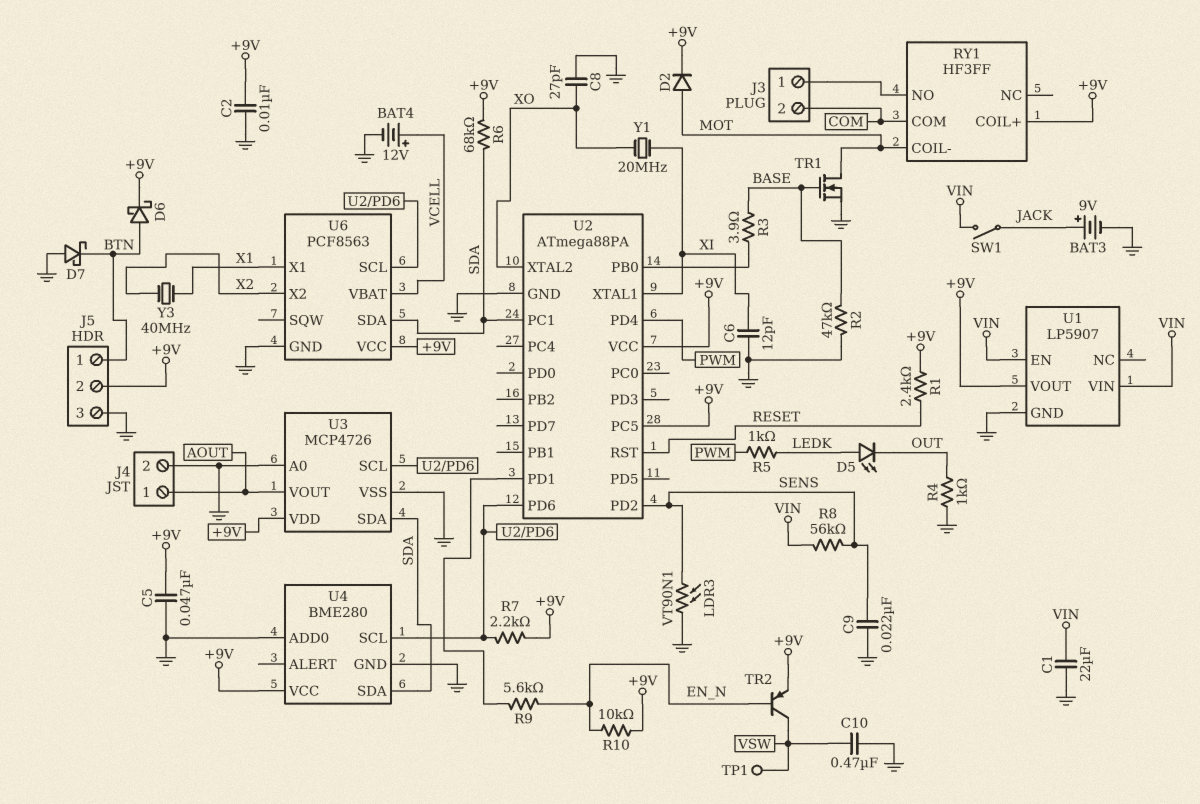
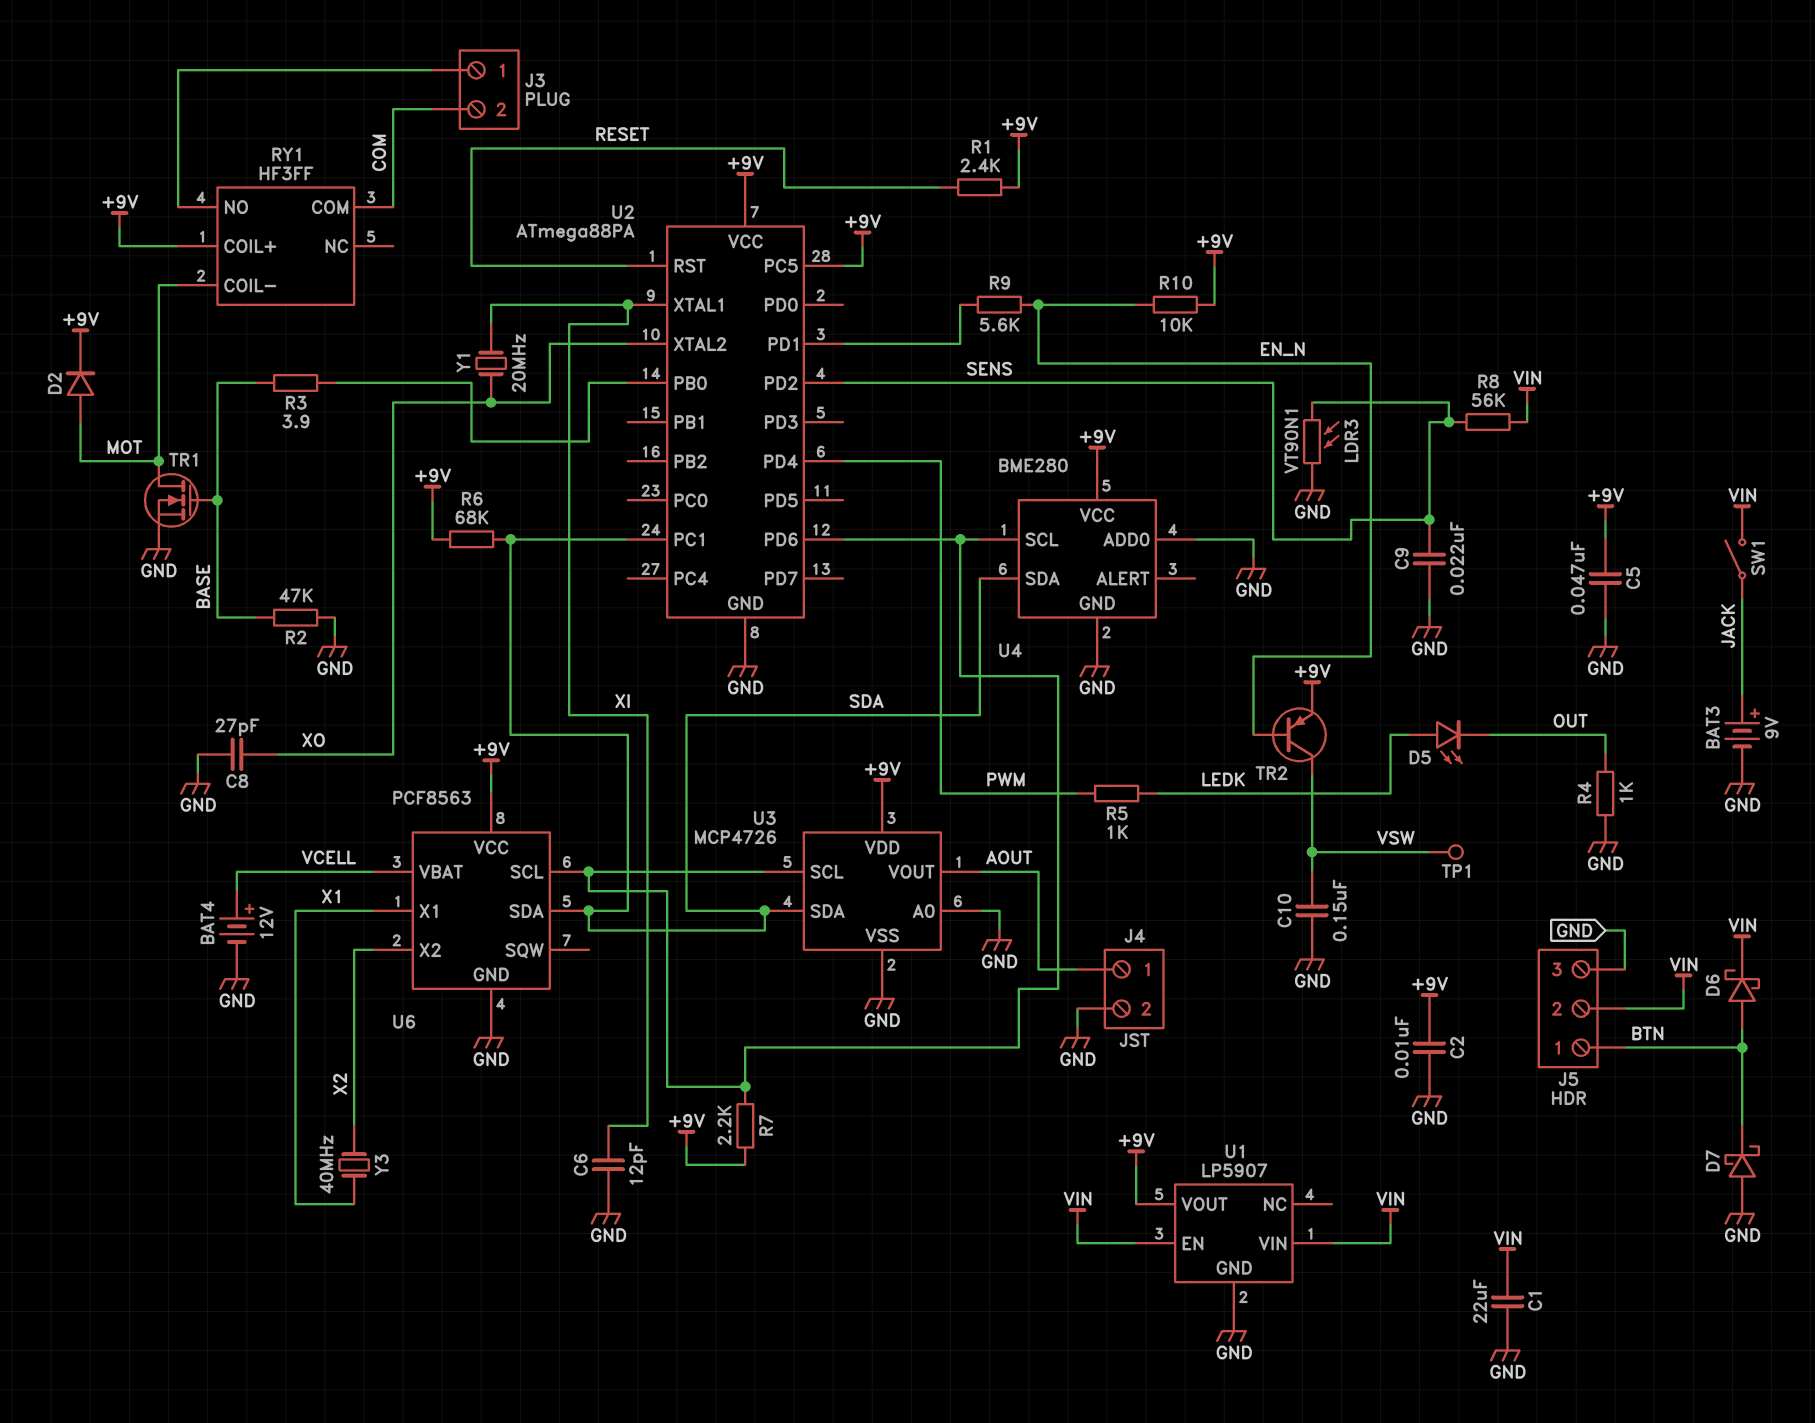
C10: 470nF (GND, VSW) -> 150nF (GND, VSW)
D6: schottky (A BTN, K +9V) -> schottky (A BTN, K VIN)
J5 pin 2: +9V -> VIN

